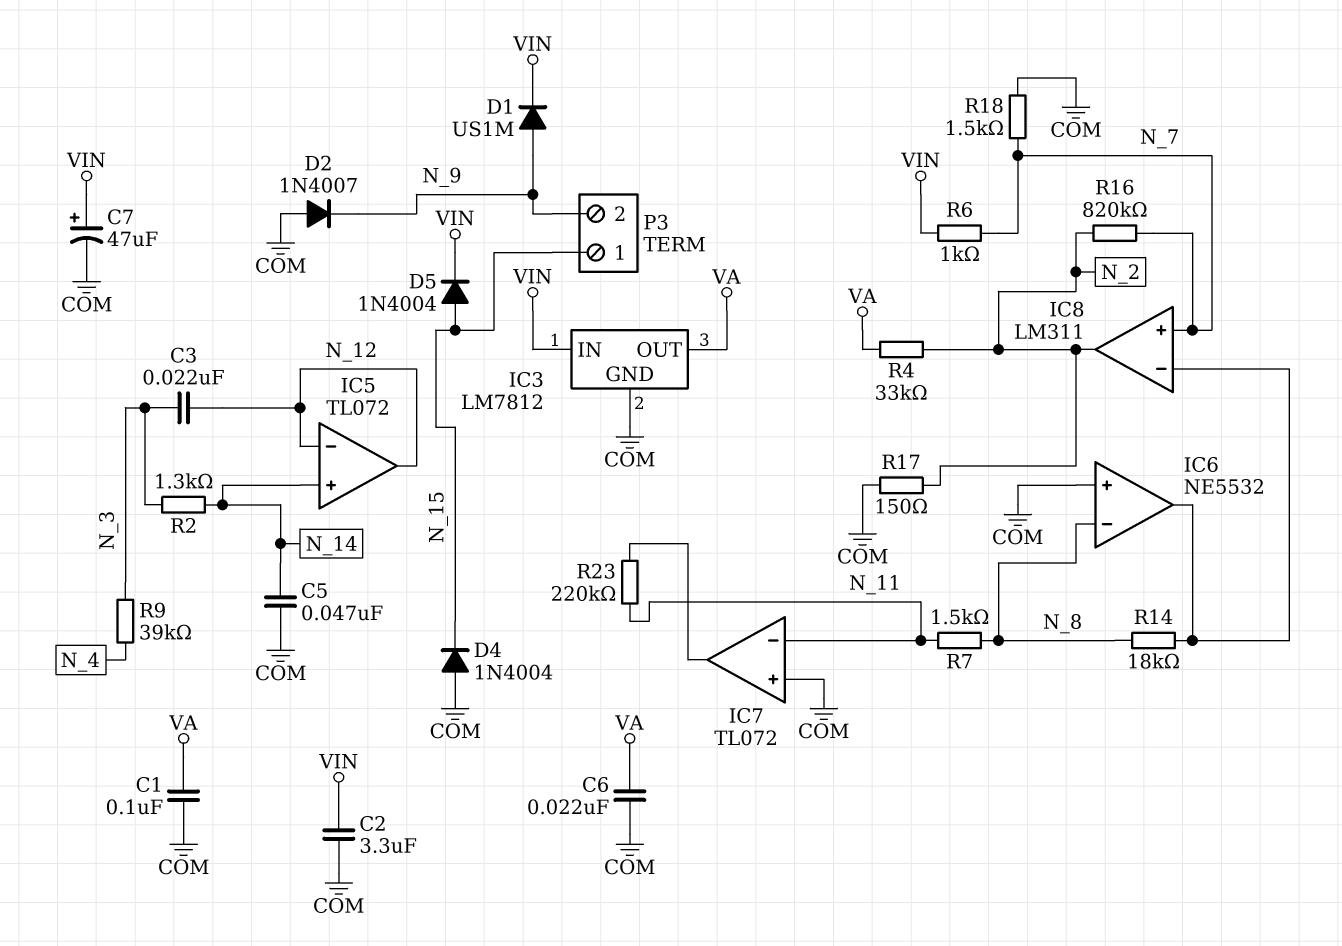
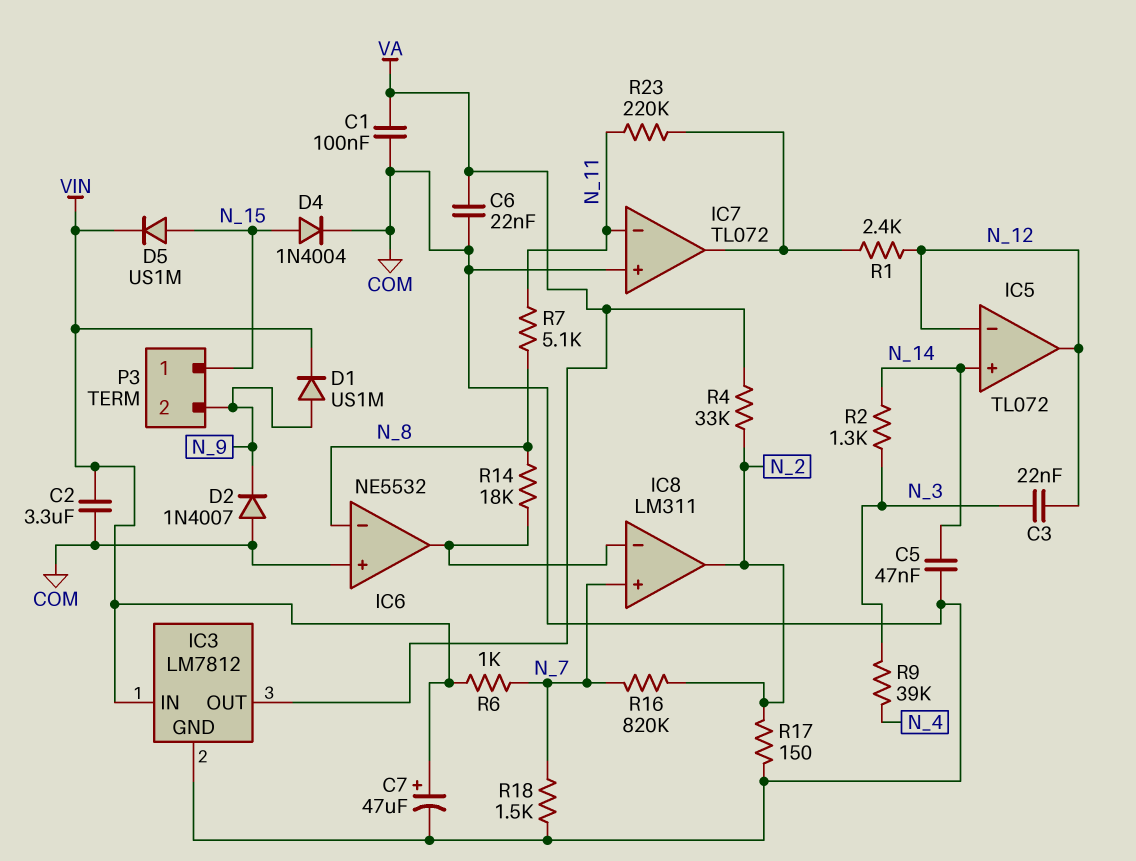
D4: diode 1N4004 (A COM, K N_15) -> diode 1N4004 (A N_15, K COM)
D5: diode 1N4004 (A N_15, K VIN) -> diode US1M (A N_15, K VIN)
R1: none -> 2.4k (IC7/out, N_12)
R7: 1.5k (N_8, N_11) -> 5.1k (N_8, N_11)

